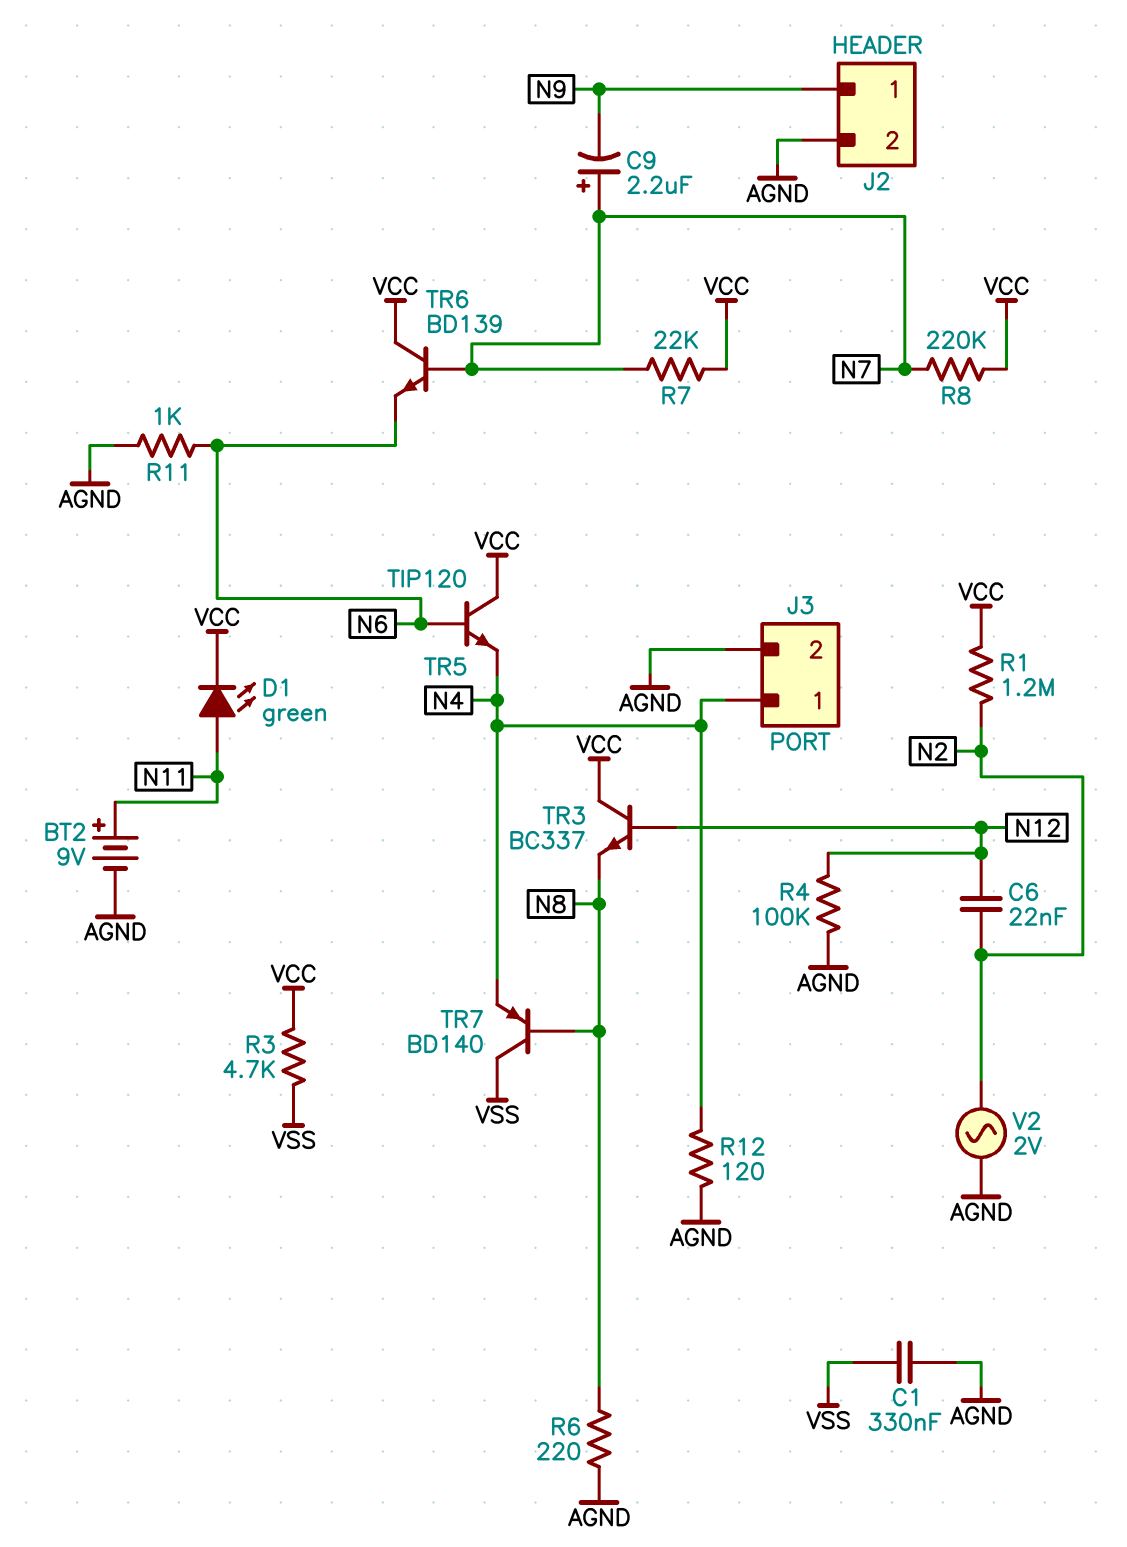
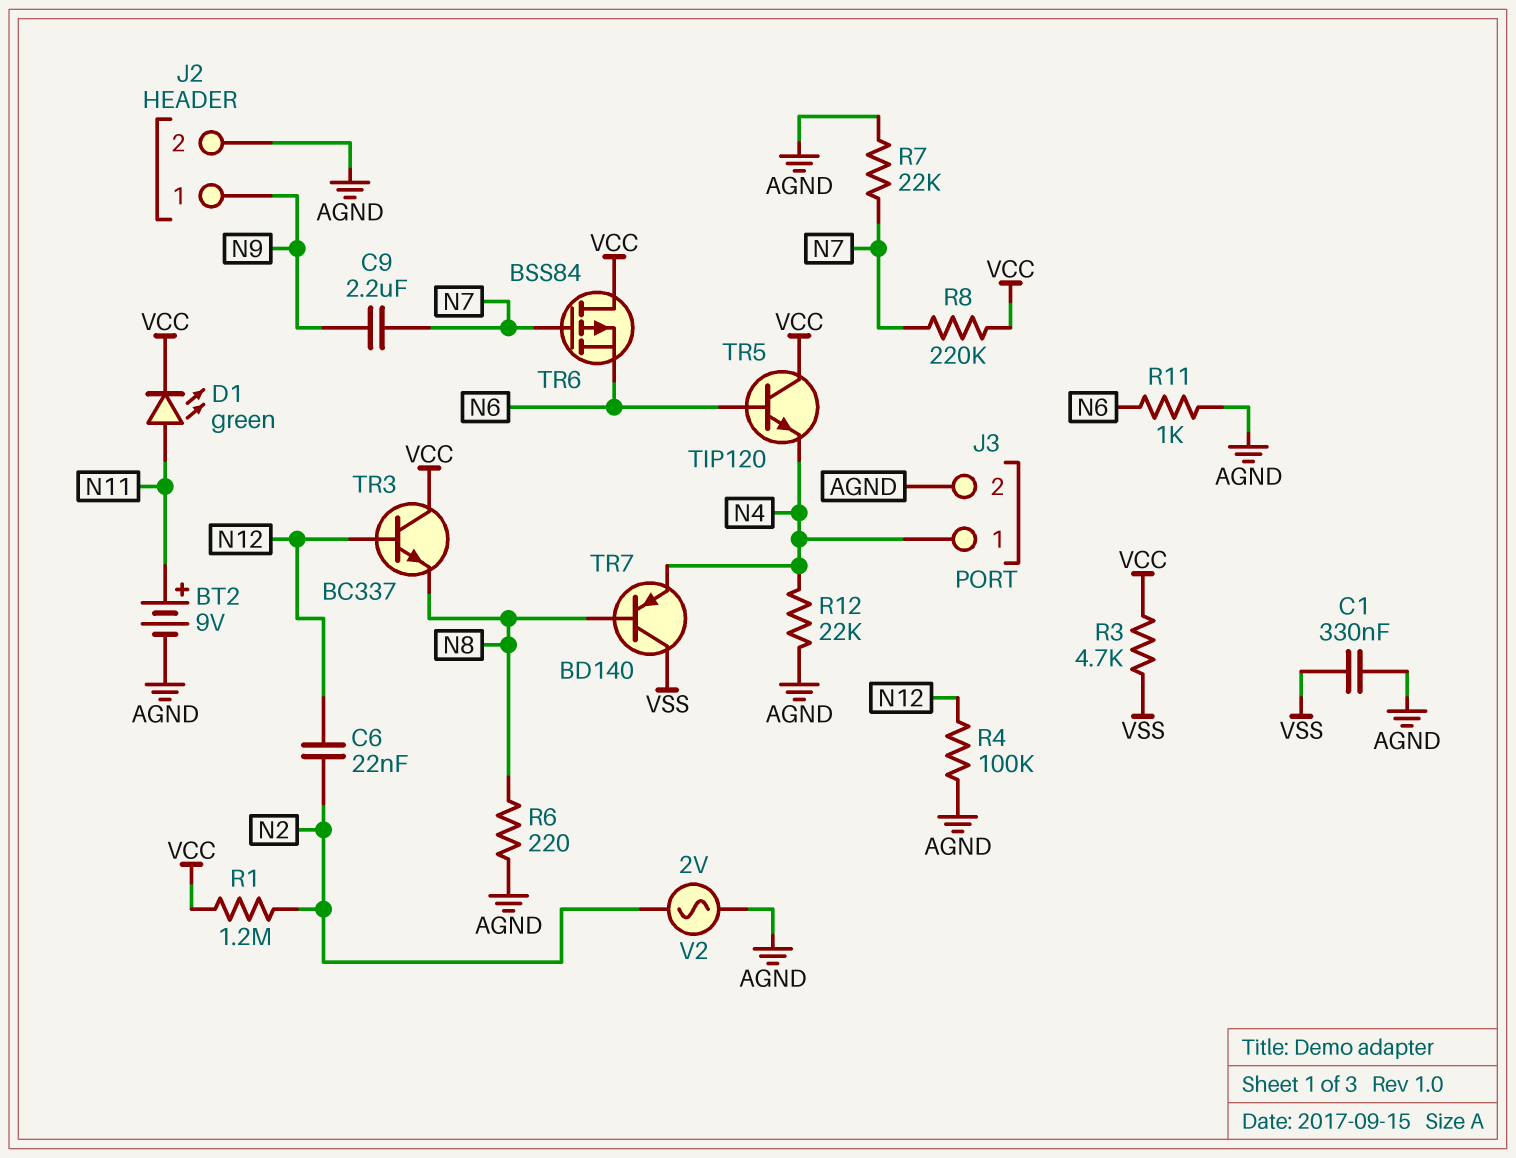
C9: 2.2uF (plus N7, minus N9) -> 2.2uF (N7, N9)
R7: 22k (N7, VCC) -> 22k (AGND, N7)
R12: 120 (AGND, N4) -> 22k (AGND, N4)
TR6: NPN BD139 (B N7, C VCC, E N6) -> PMOS BSS84 (G N7, D VCC, S N6)

